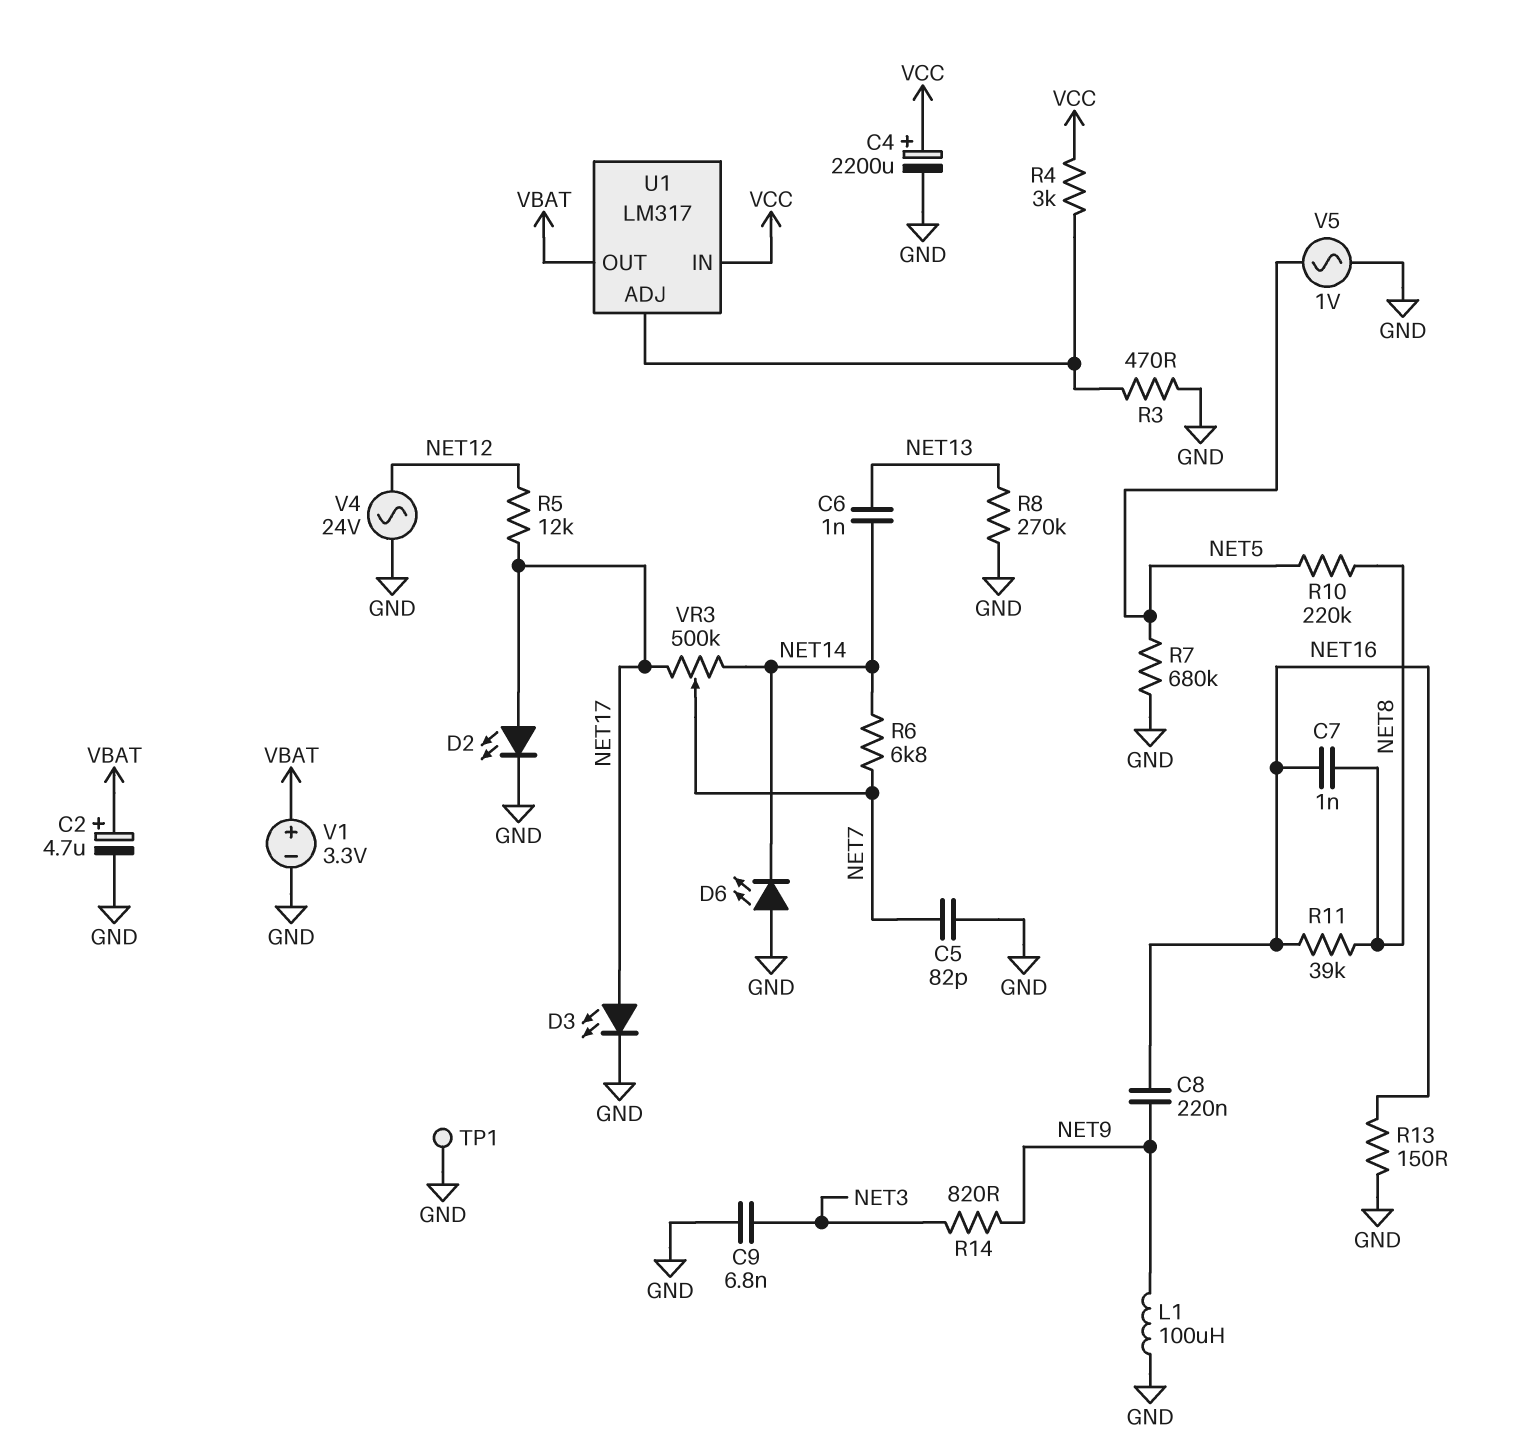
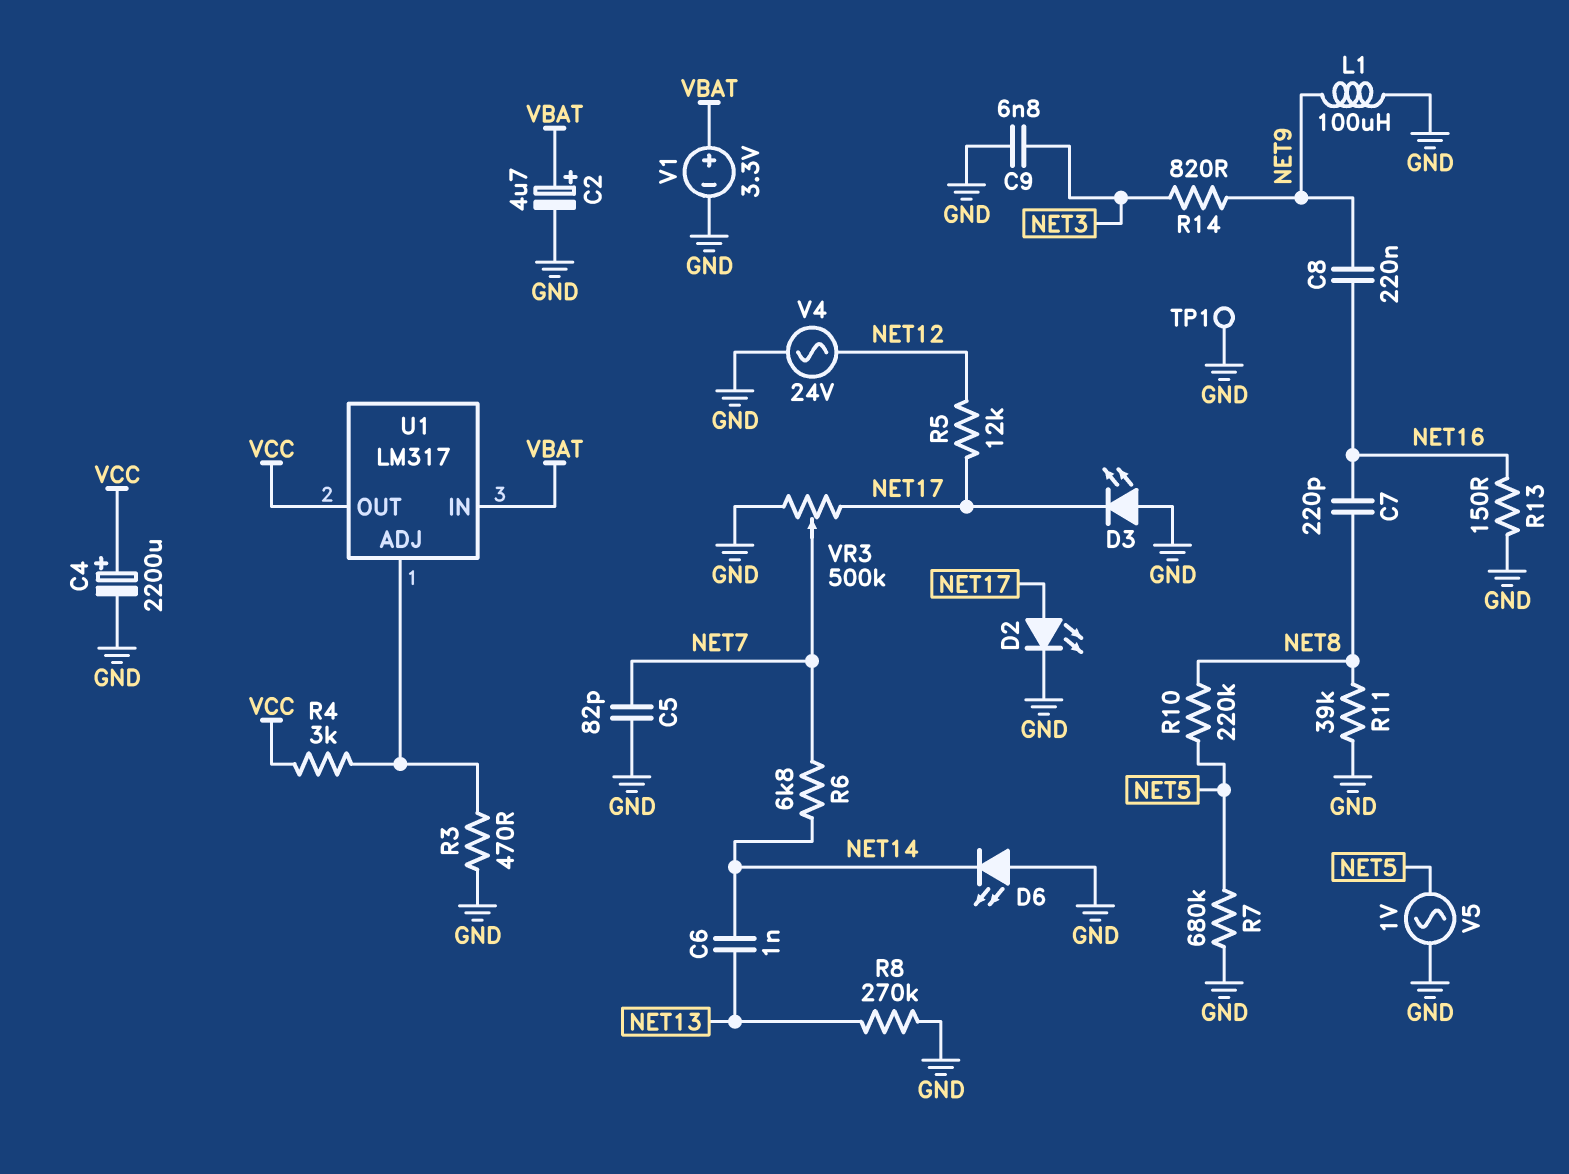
C7: 1nF (NET8, NET16) -> 220pF (NET8, NET16)
D3: LED (A NET17, K GND) -> LED (A GND, K NET17)
R11: 39k (NET8, NET16) -> 39k (GND, NET8)
U1 pin IN: VCC -> VBAT
U1 pin OUT: VBAT -> VCC
VR3: 500k (NET14, NET17, wiper NET7) -> 500k (GND, NET17, wiper NET7)

